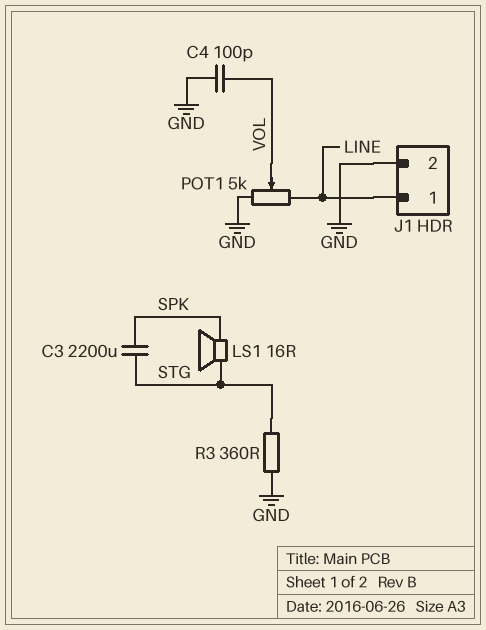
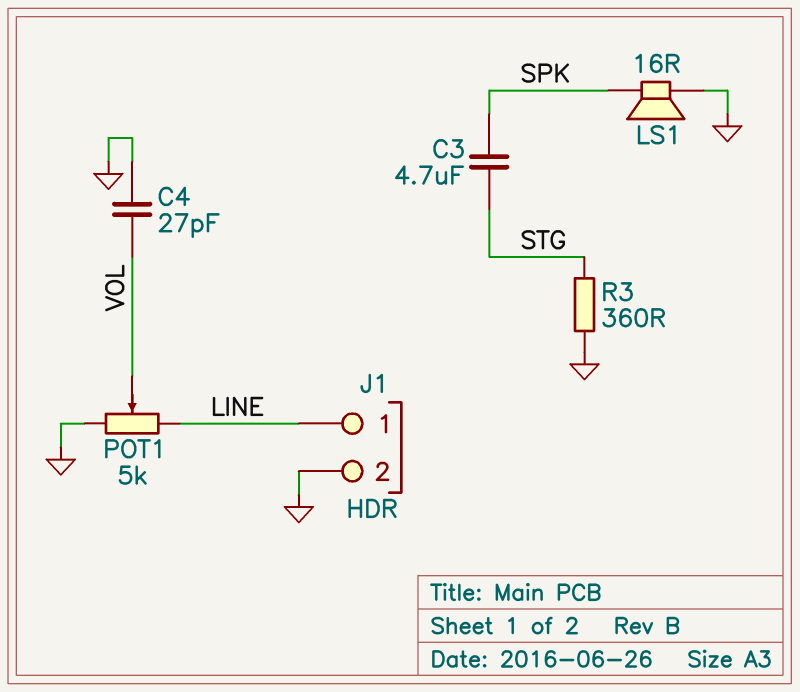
C3: 2200uF (SPK, STG) -> 4.7uF (SPK, STG)
C4: 100pF (GND, VOL) -> 27pF (GND, VOL)
LS1: speaker 16R (SPK, STG) -> speaker 16R (GND, SPK)

